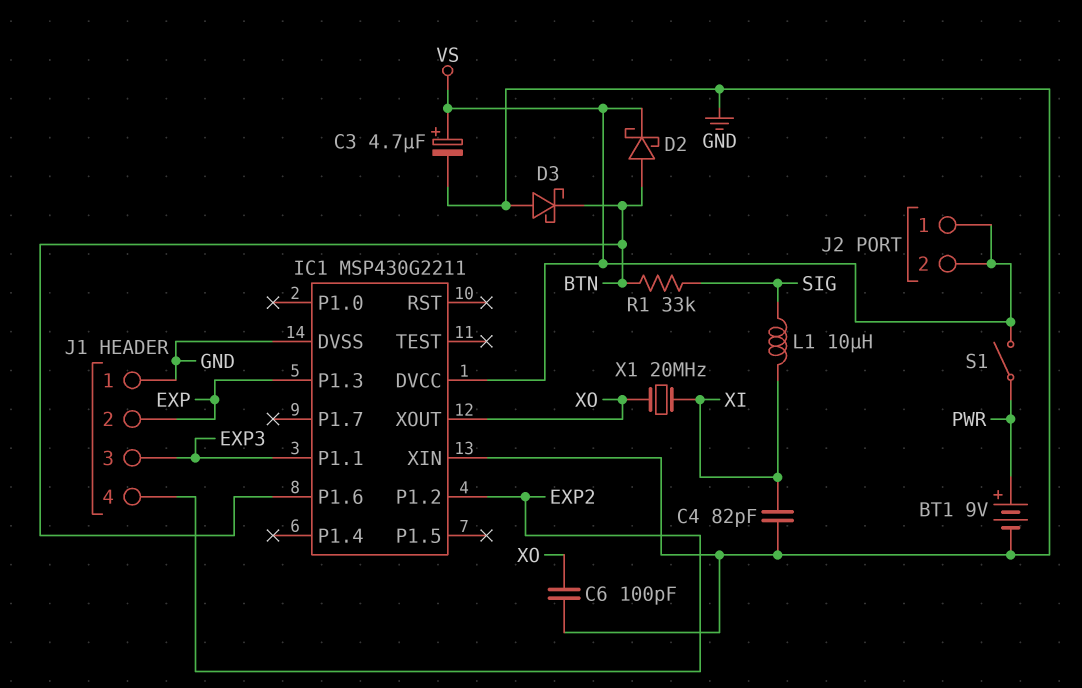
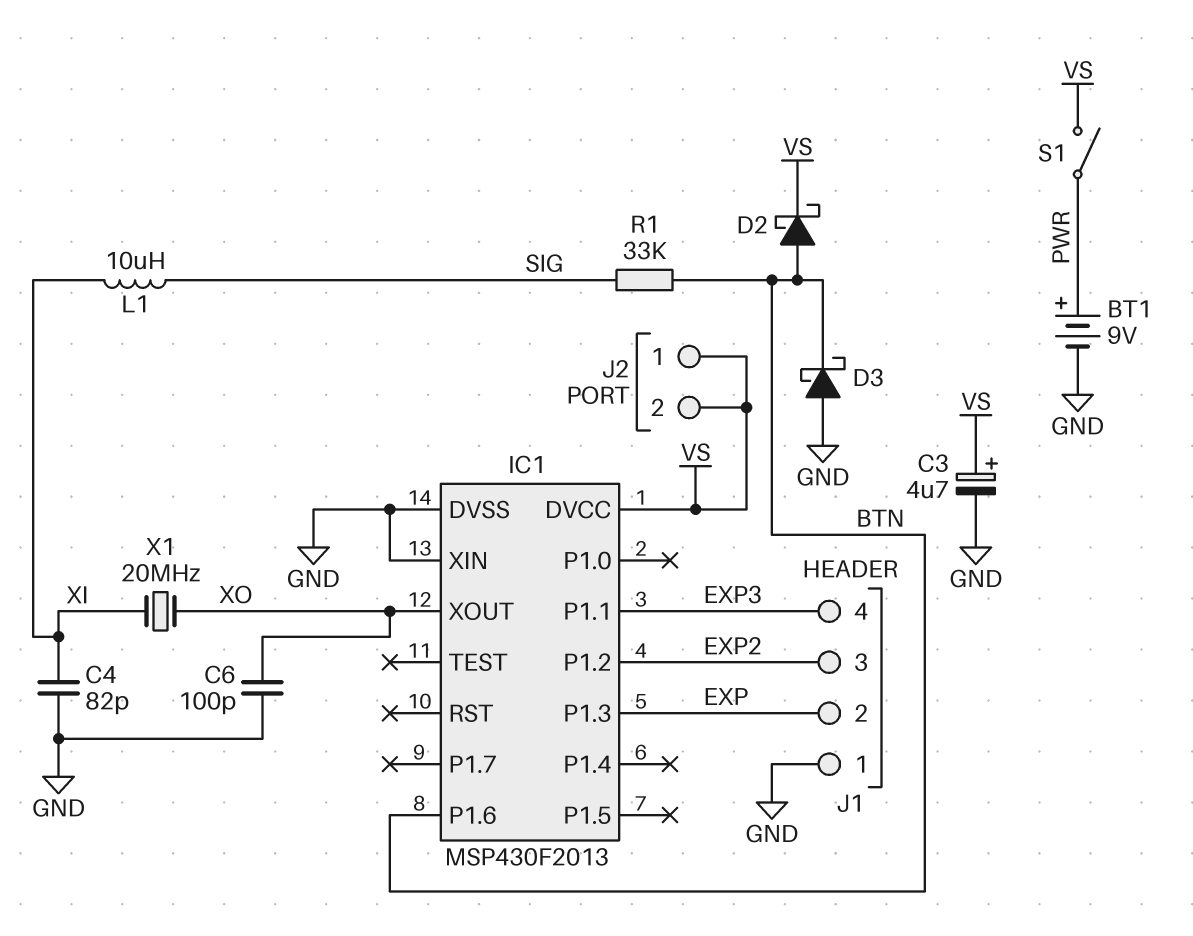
IC1: MSP430G2211 -> MSP430F2013
J1 pin 3: EXP3 -> EXP2
J1 pin 4: EXP2 -> EXP3

